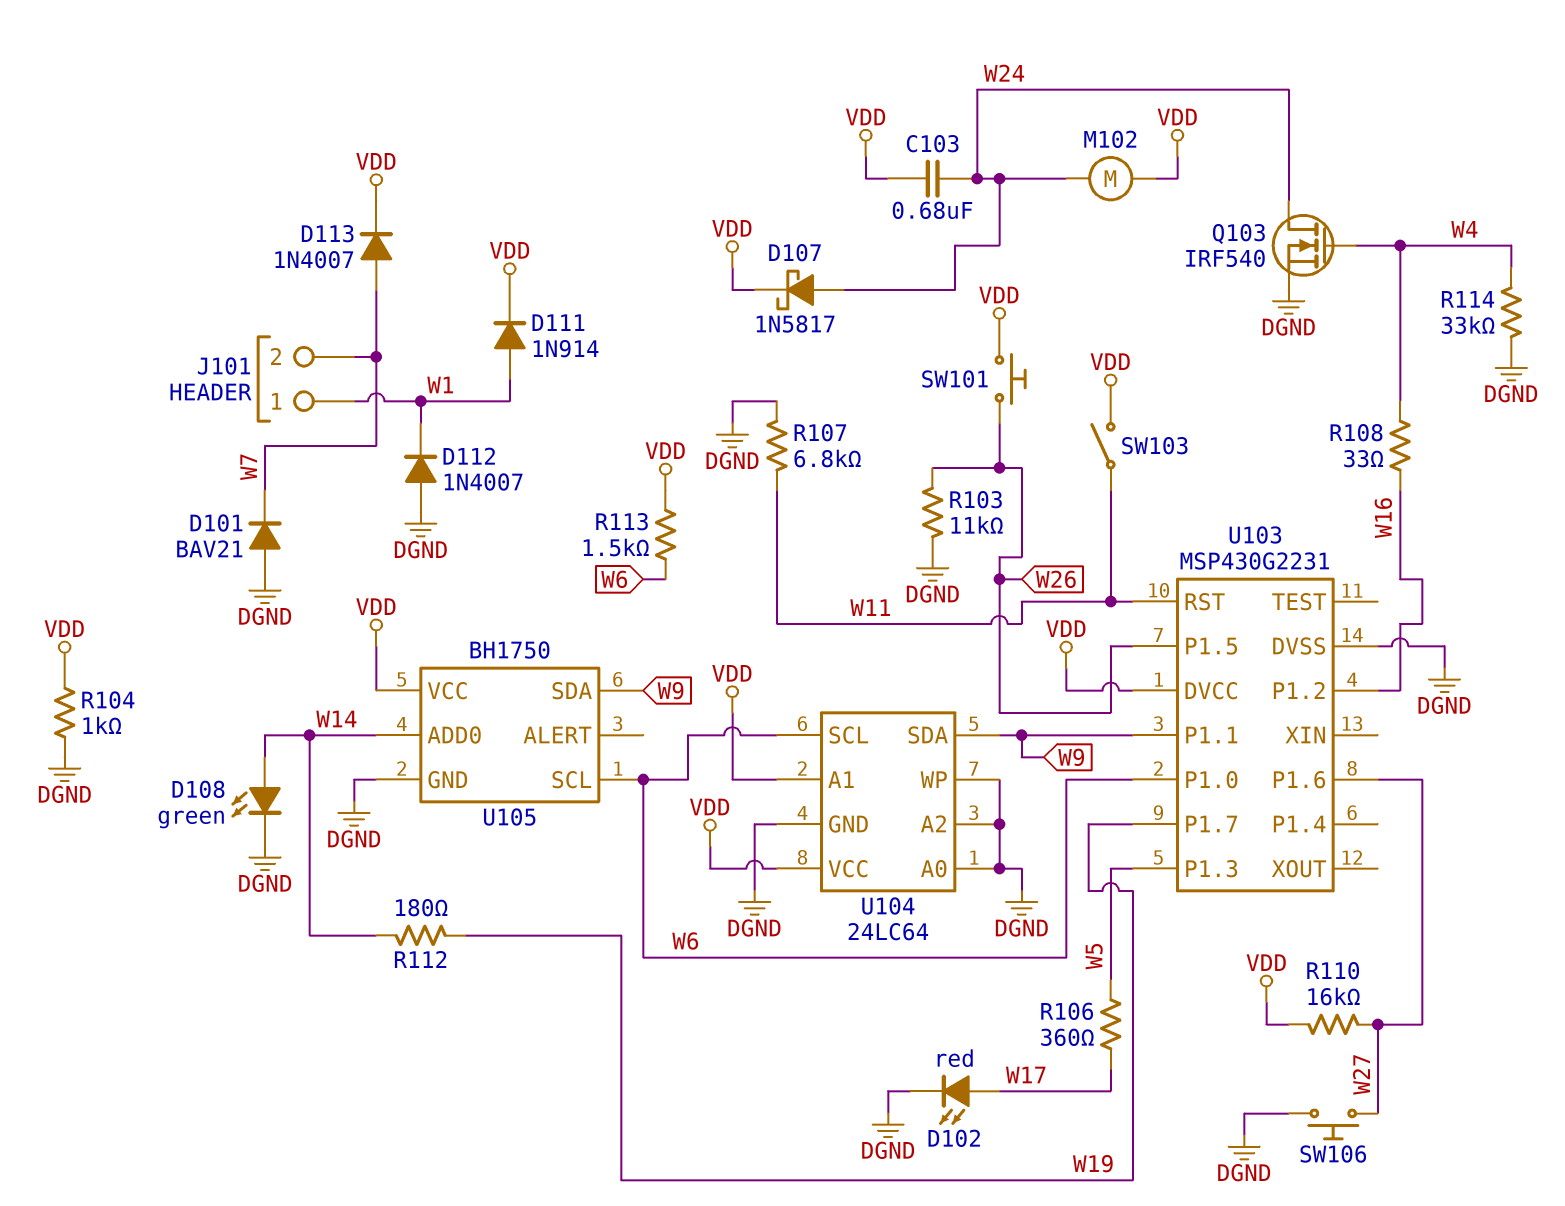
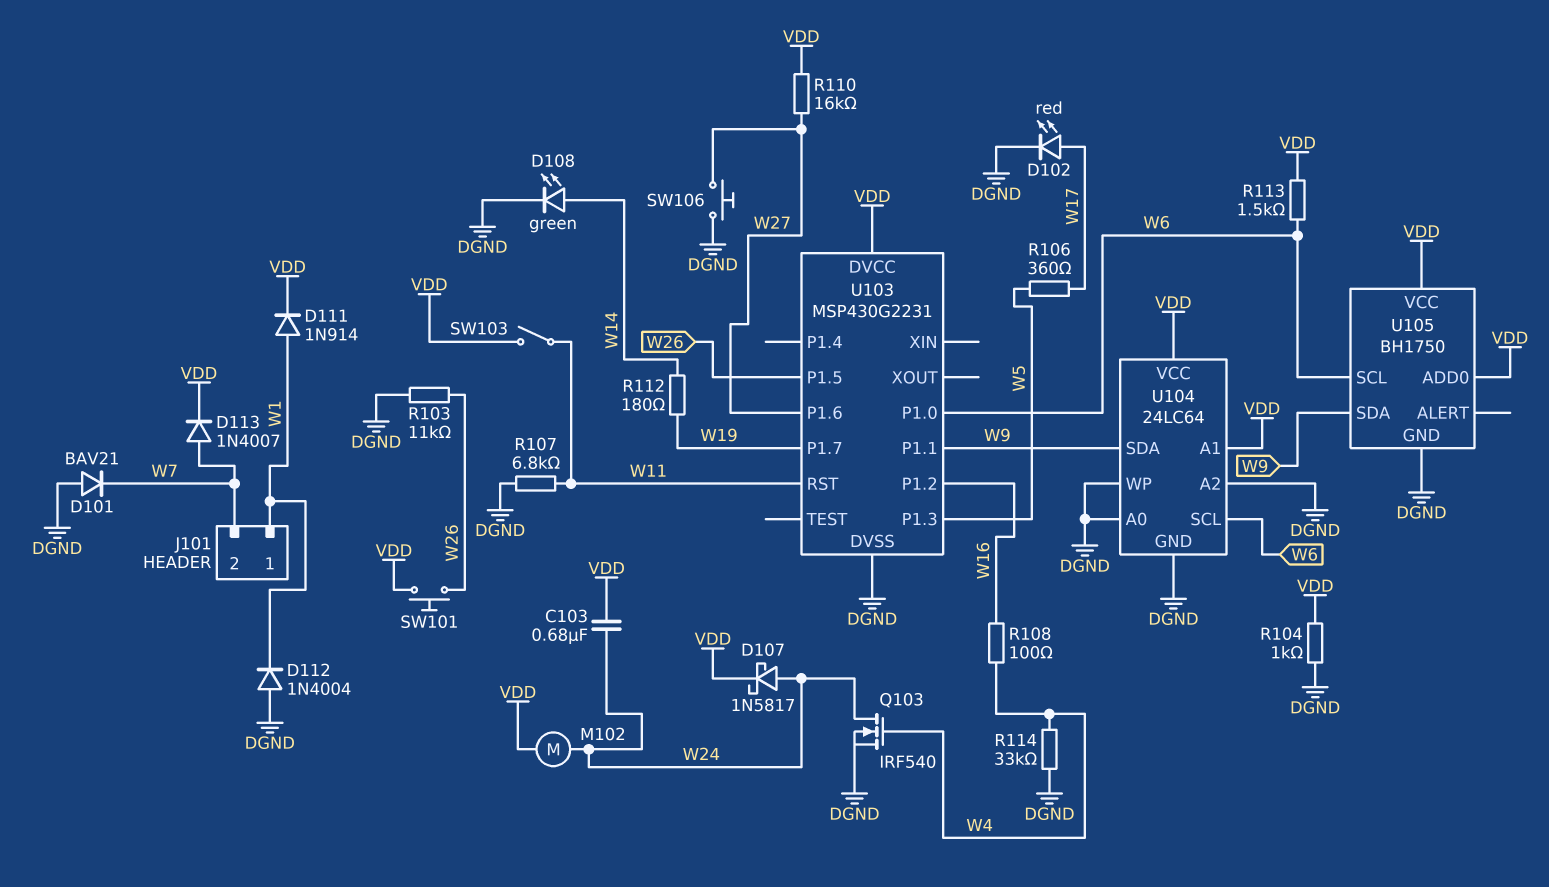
D112: diode 1N4007 (A DGND, K W1) -> diode 1N4004 (A DGND, K W1)
R108: 33 (W4, W16) -> 100 (W4, W16)
U105 pin ADD0: W14 -> VDD

